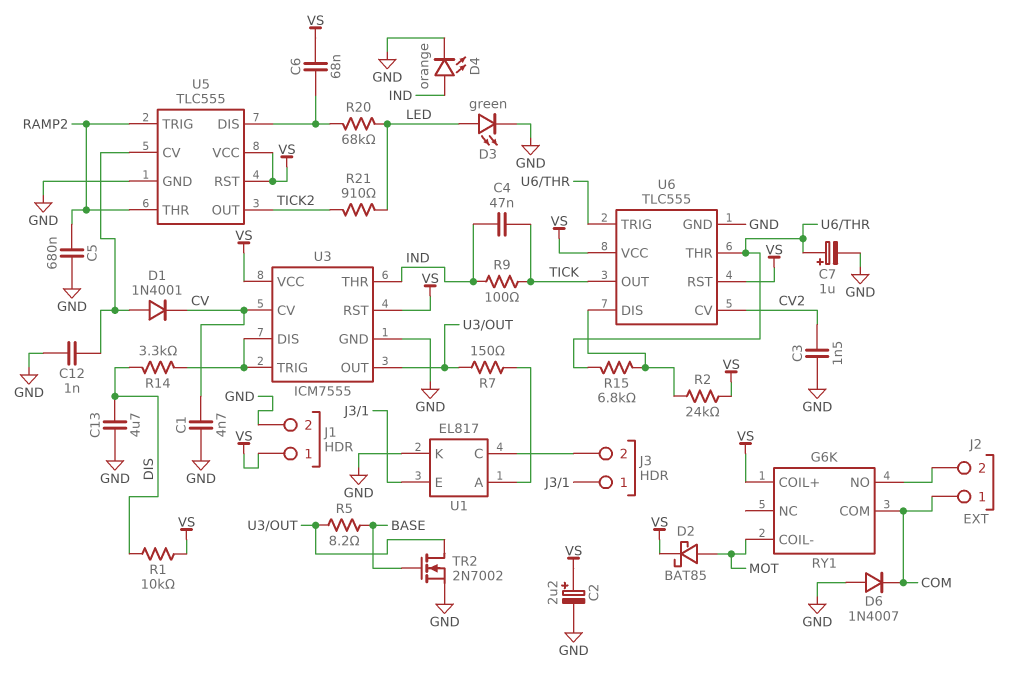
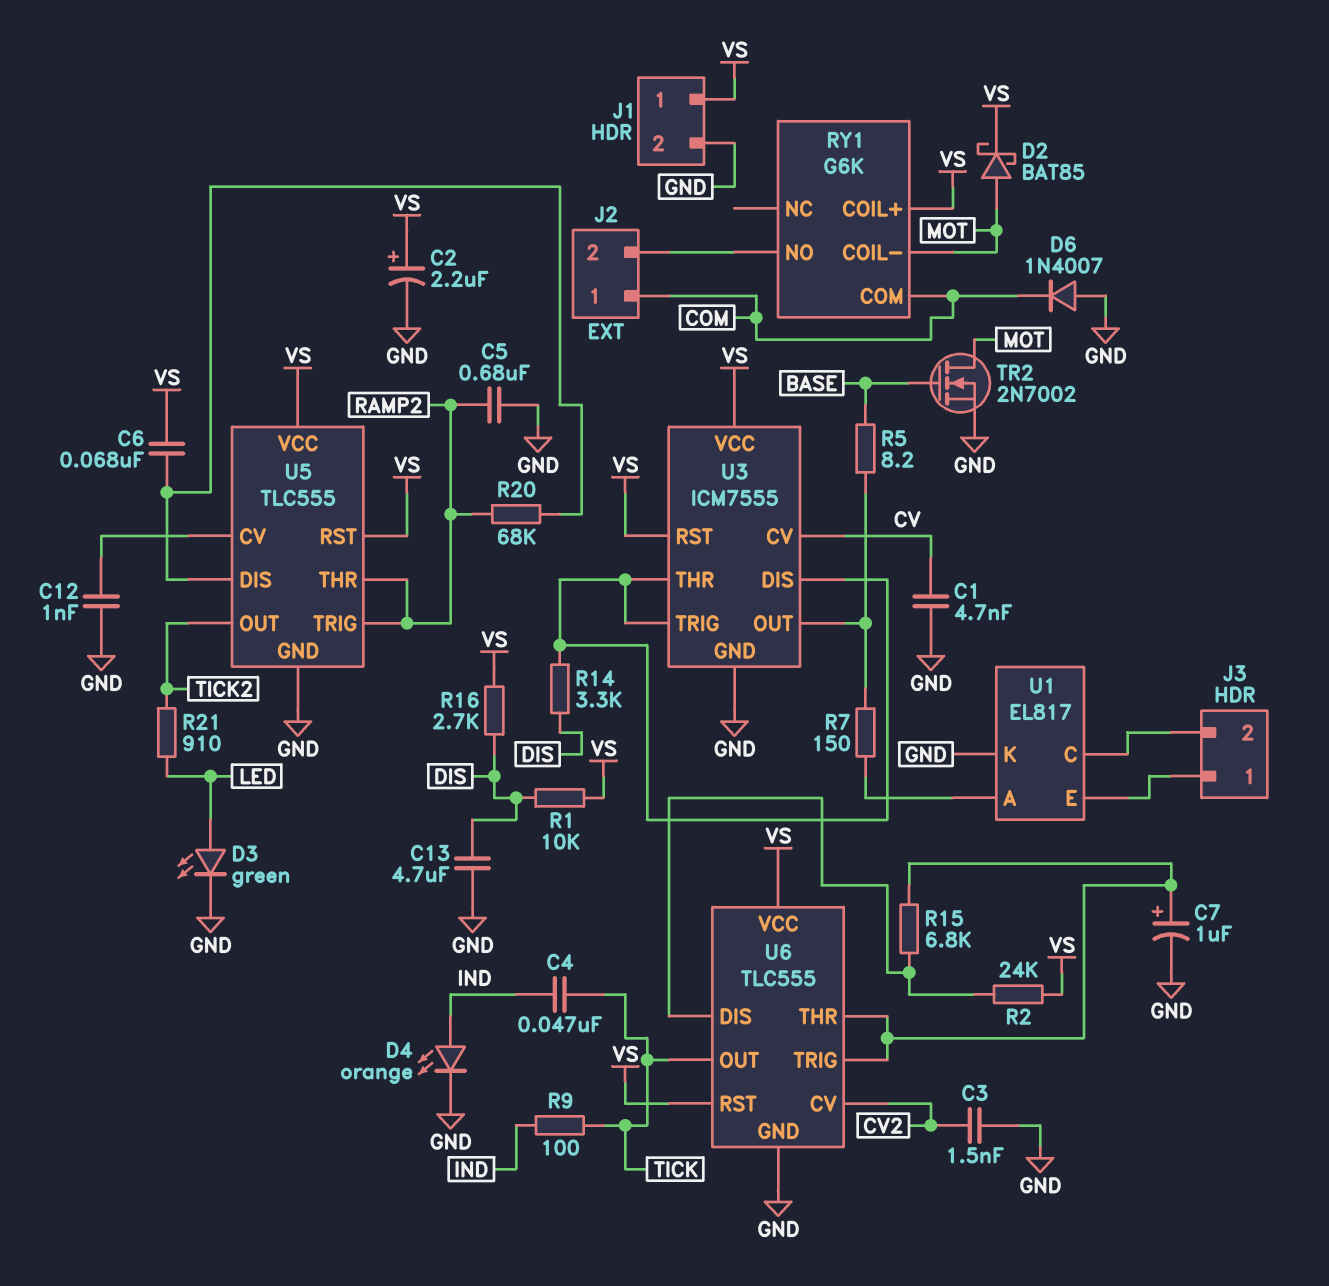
D1: diode 1N4001 (A U5/CV, K CV) -> none
R16: none -> 2.7k (DIS, VS)
R20: 68k (LED, U5/DIS) -> 68k (RAMP2, U5/DIS)
TR2: NMOS 2N7002 (G BASE, D U3/OUT, S GND) -> NMOS 2N7002 (G BASE, D MOT, S GND)
U3 pin THR: IND -> U3/DIS

